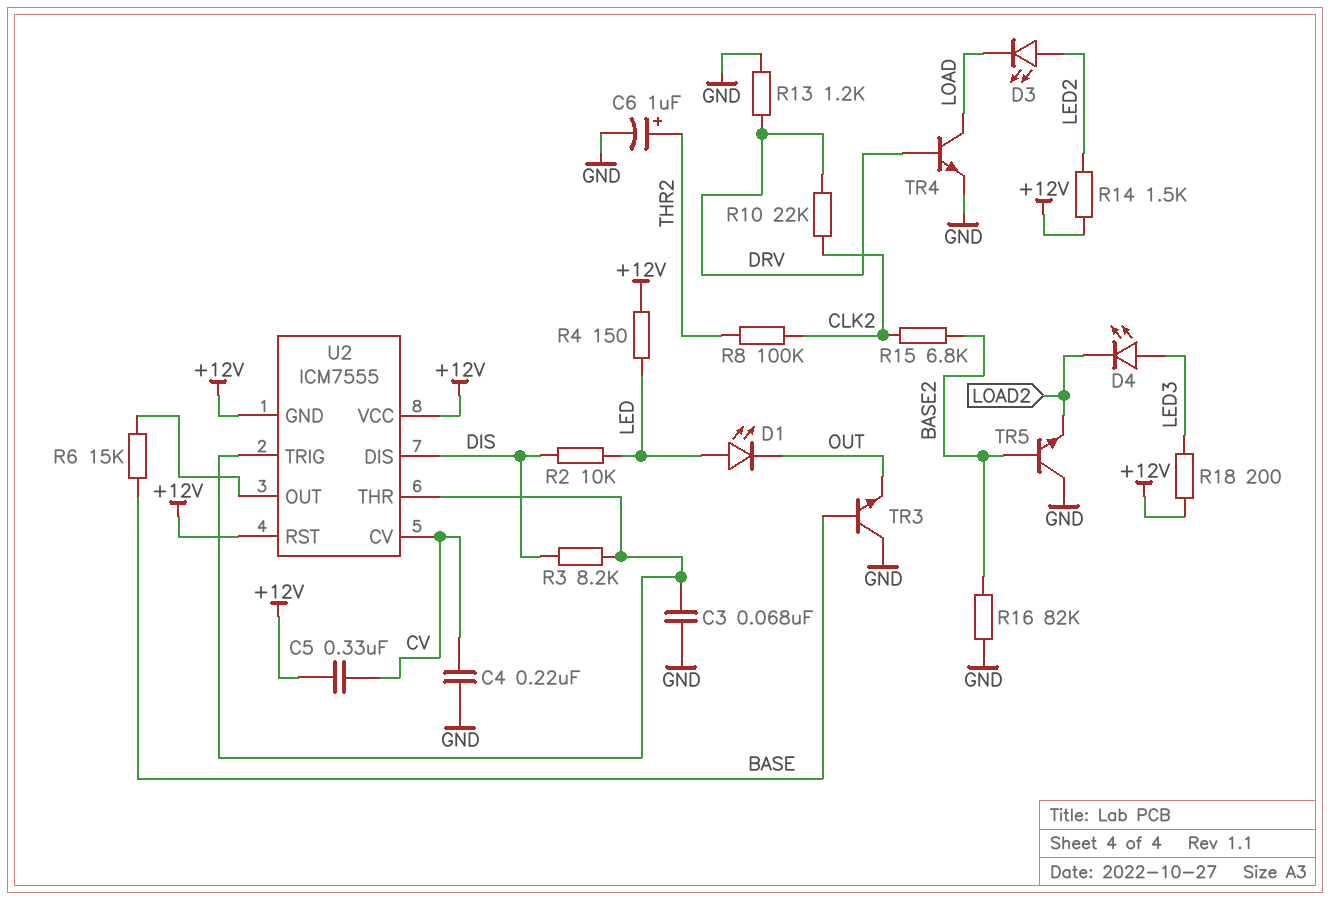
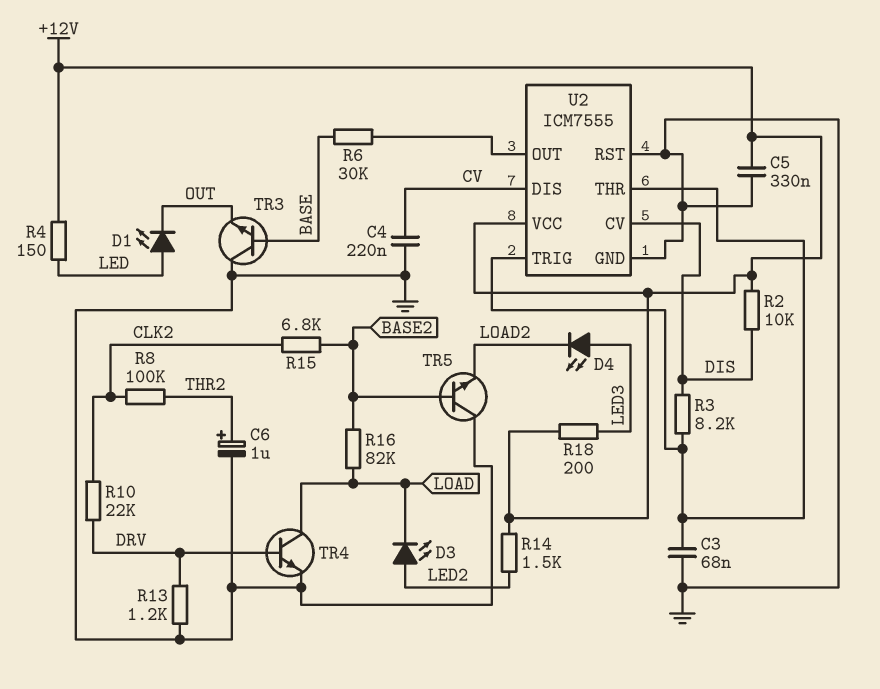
C5: 330nF (+12V, CV) -> 330nF (+12V, GND)
R2: 10k (DIS, LED) -> 10k (+12V, DIS)
R6: 15k (BASE, U2/OUT) -> 30k (BASE, U2/OUT)
R16: 82k (BASE2, GND) -> 82k (BASE2, LOAD)
U2 pin CV: CV -> DIS
U2 pin DIS: DIS -> CV
U2 pin GND: +12V -> GND
U2 pin RST: +12V -> GND

